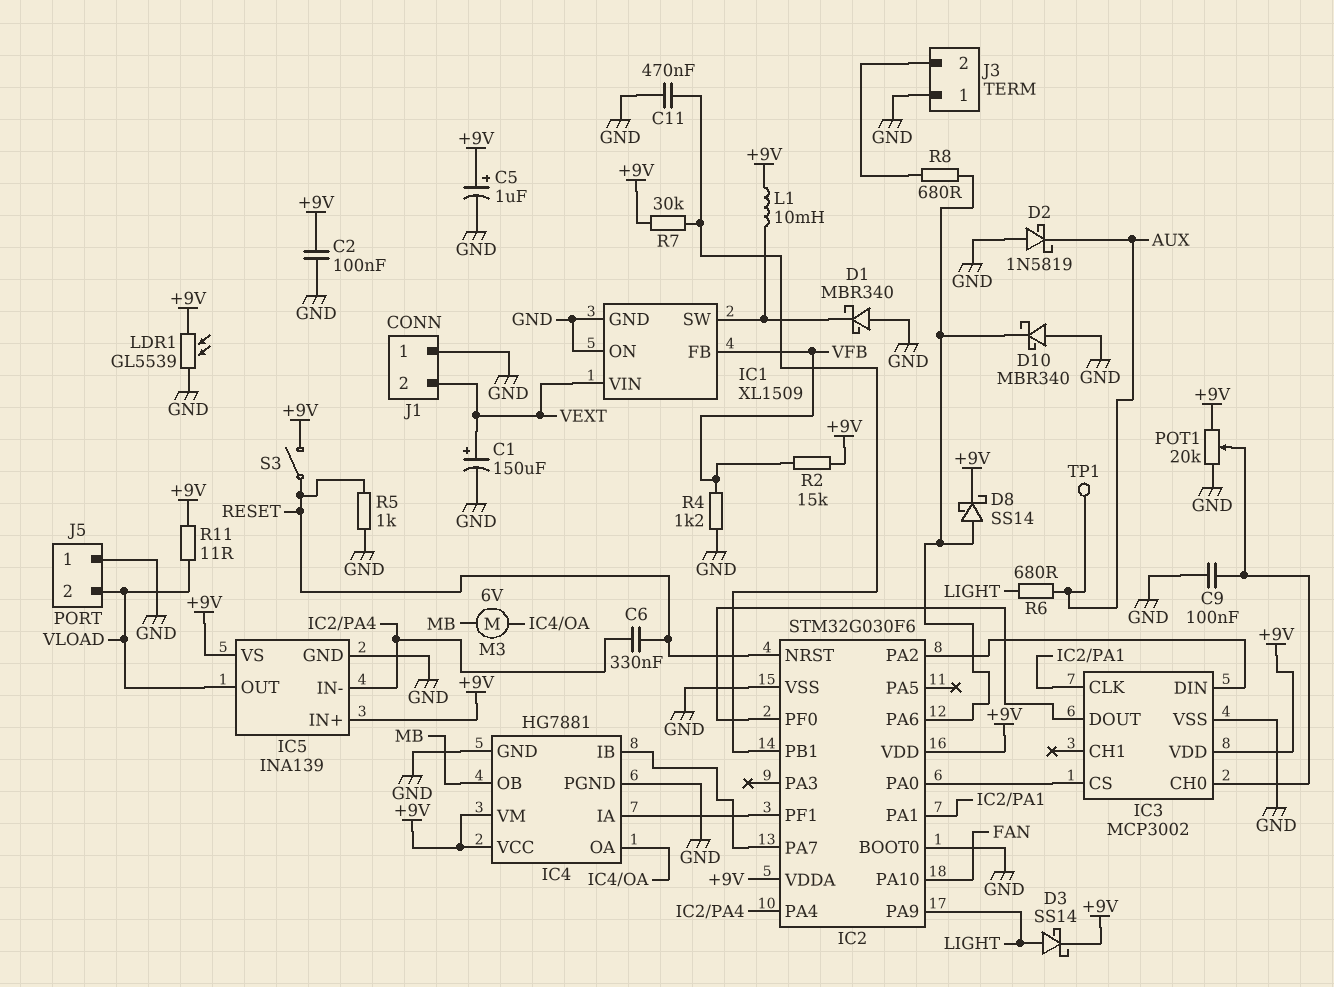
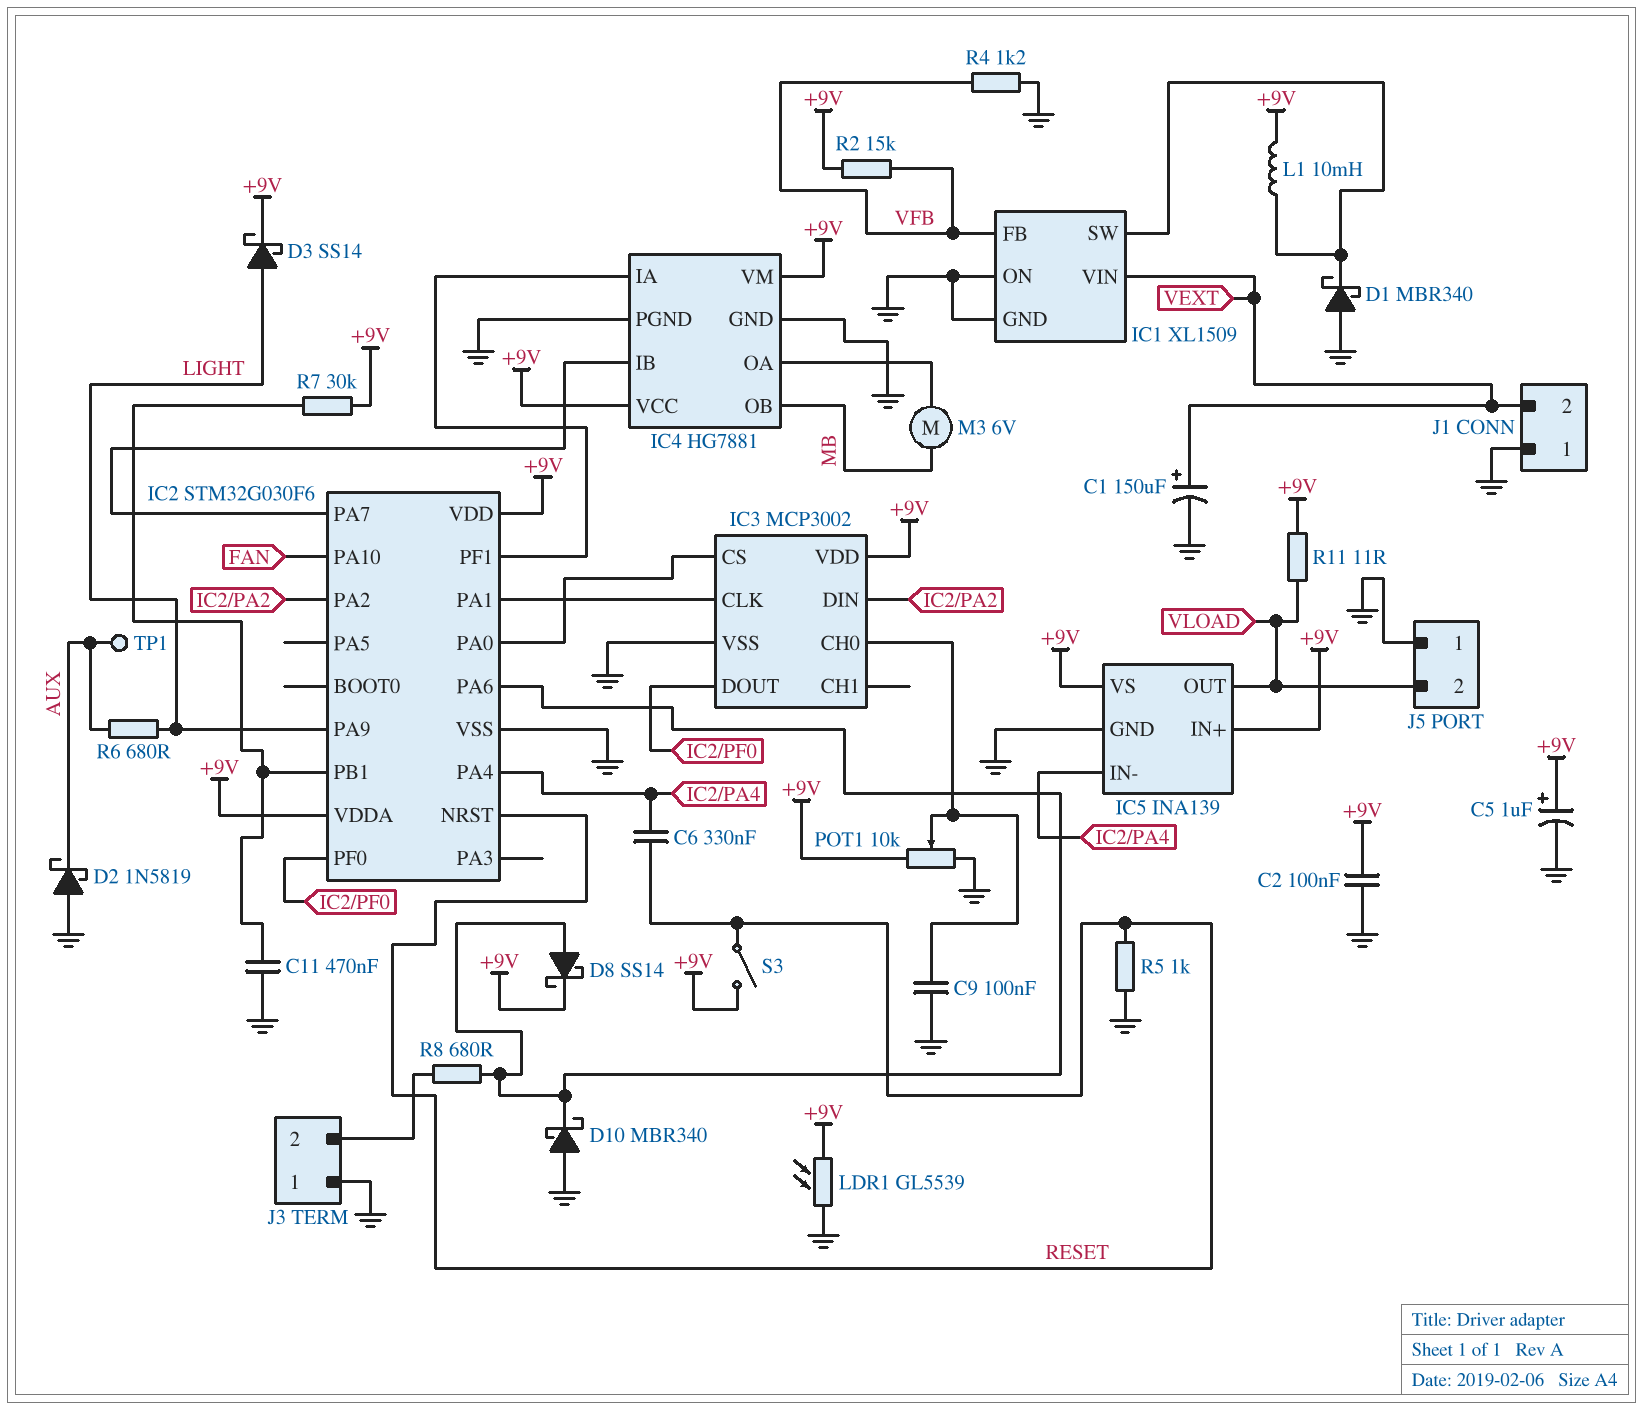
IC2 pin BOOT0: GND -> none
POT1: 20k (+9V, GND, wiper IC3/CH0) -> 10k (+9V, GND, wiper IC3/CH0)

